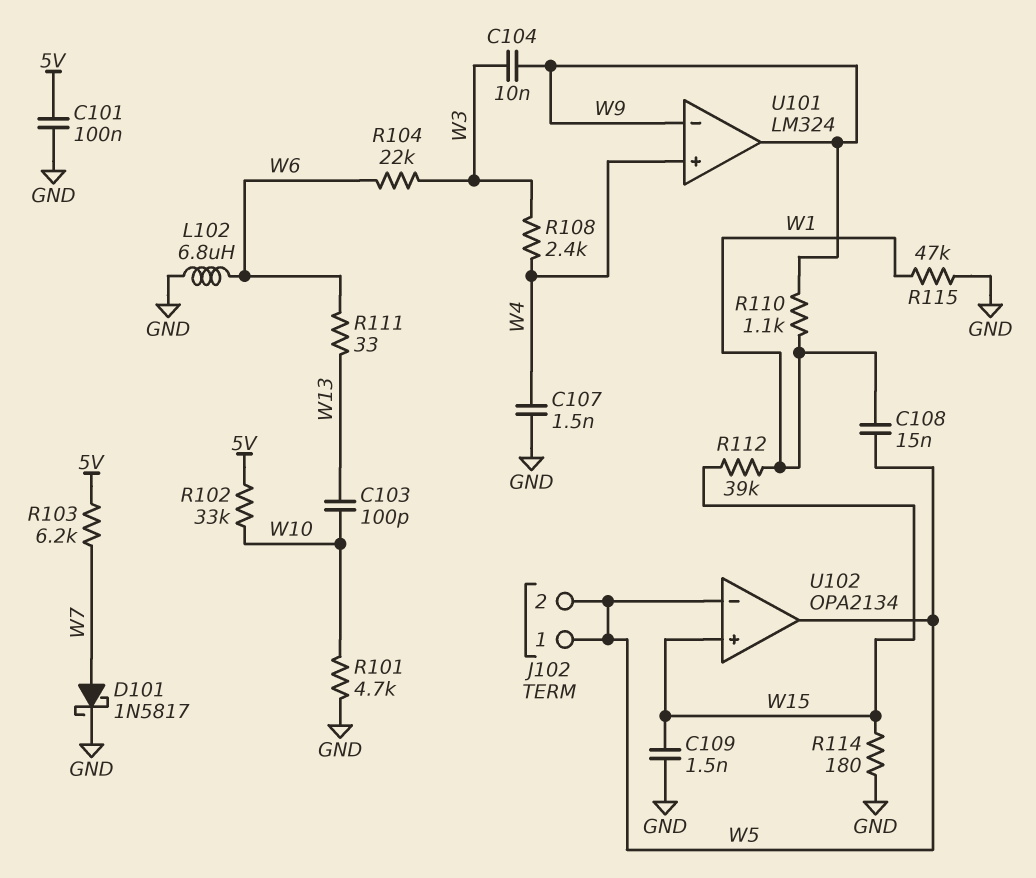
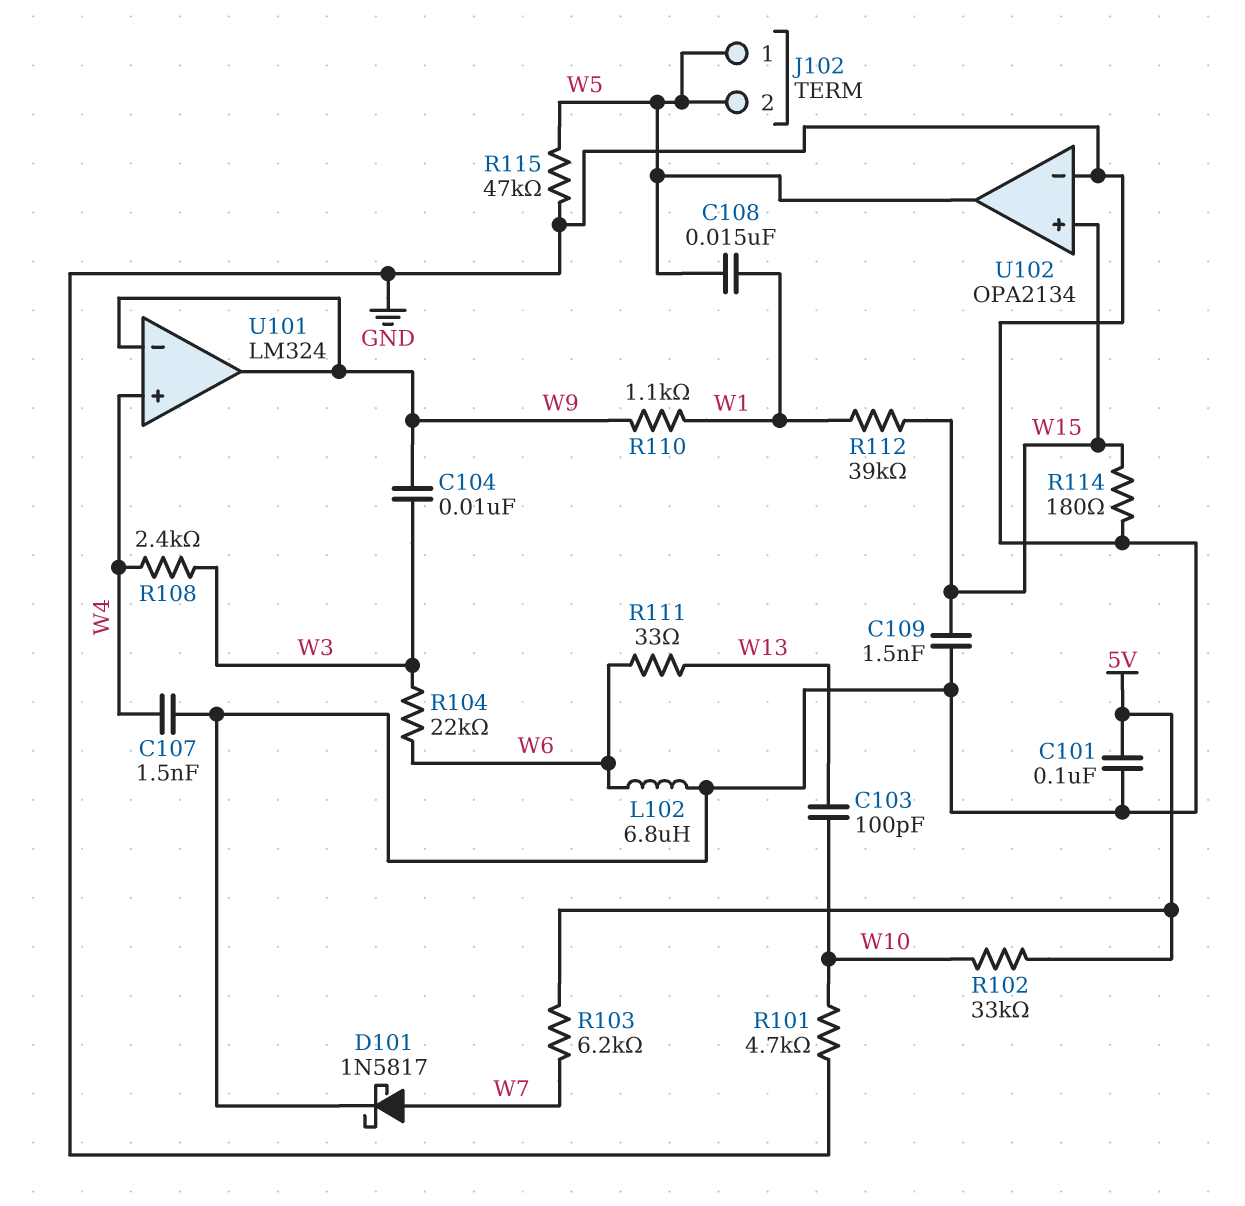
R115: 47k (GND, W1) -> 47k (GND, W5)
U102 pin in-: W5 -> GND

